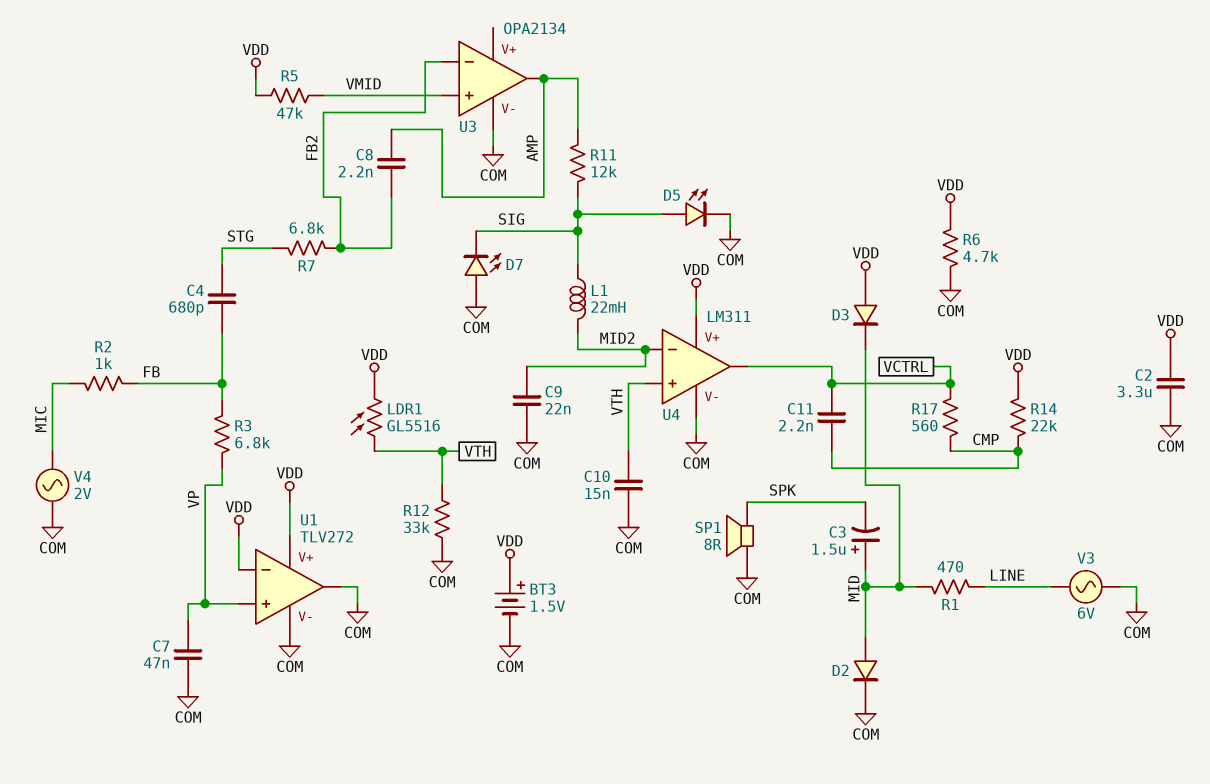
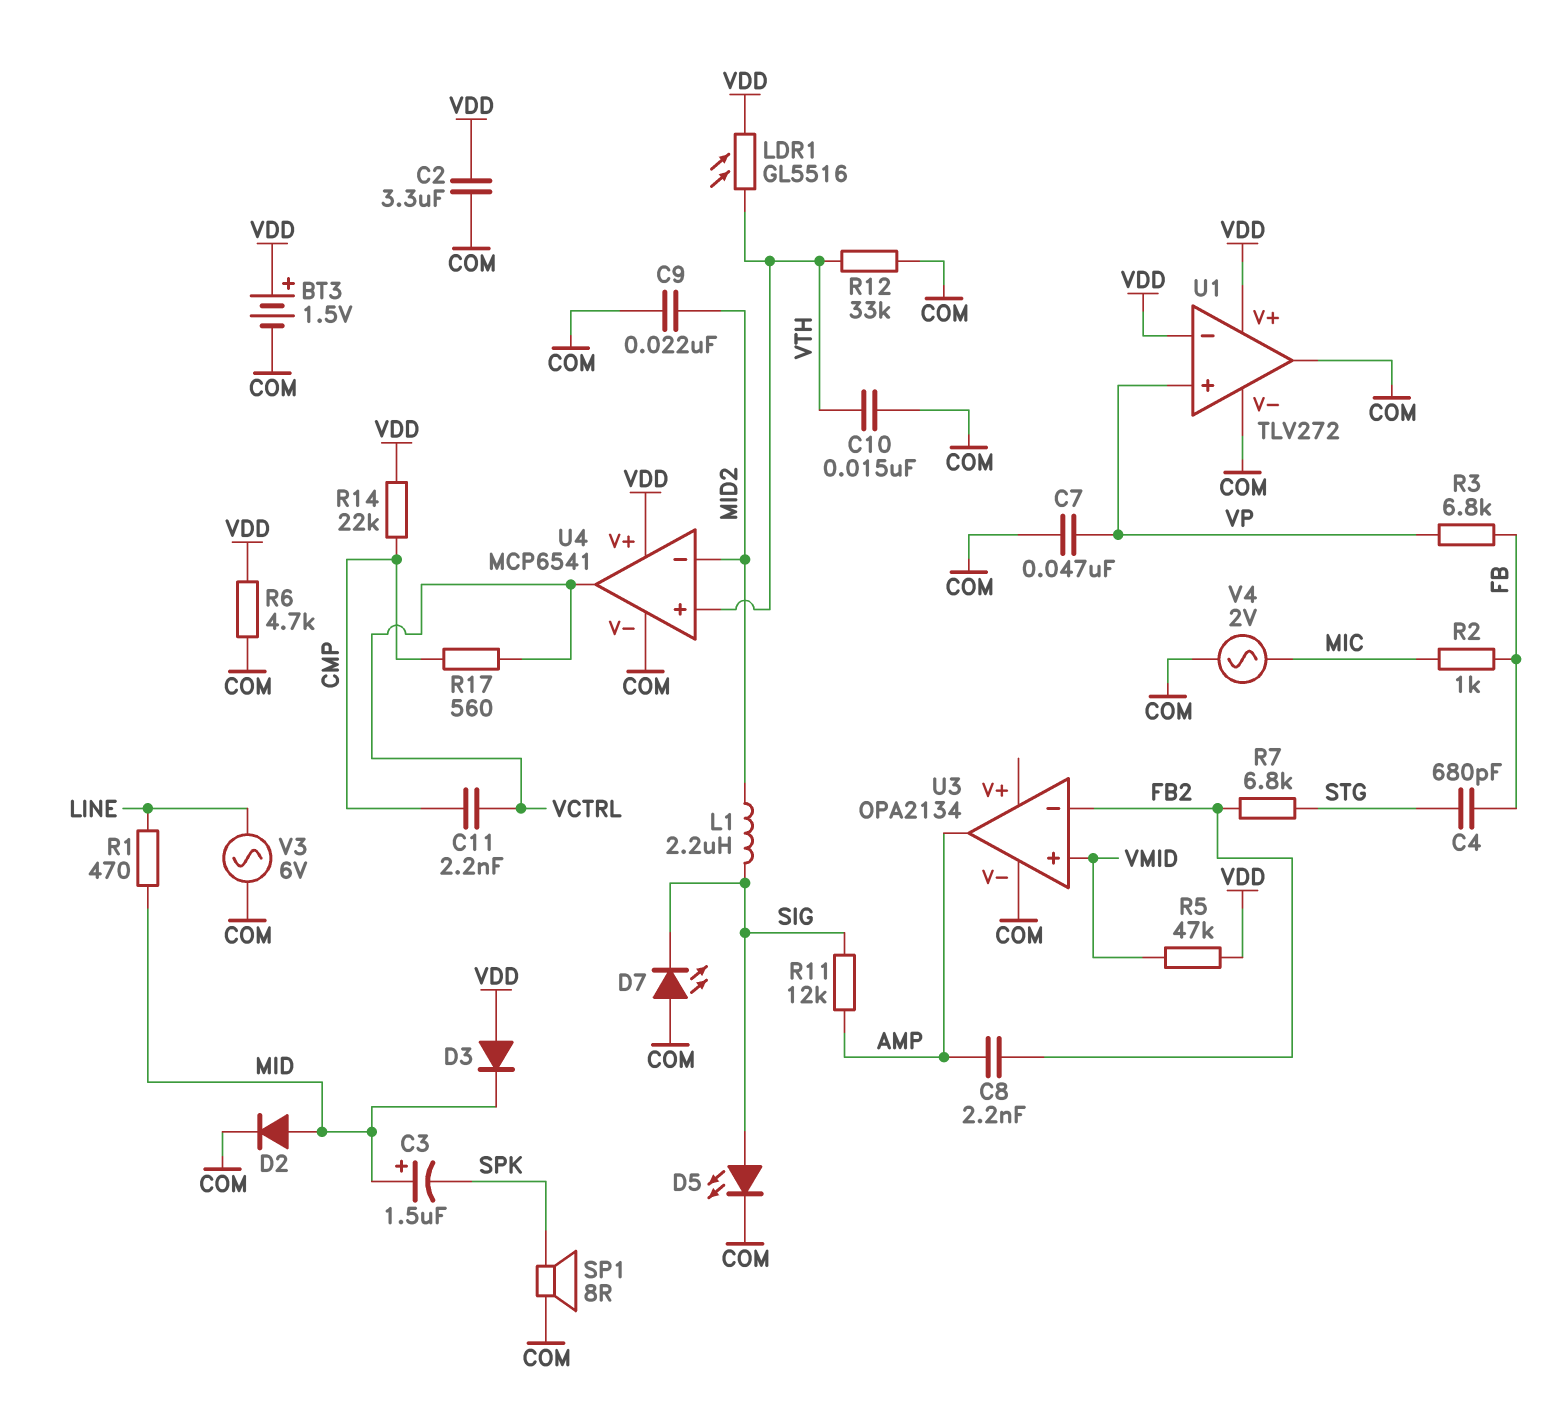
L1: 22mH (MID2, SIG) -> 2.2uH (MID2, SIG)
U4: LM311 -> MCP6541

